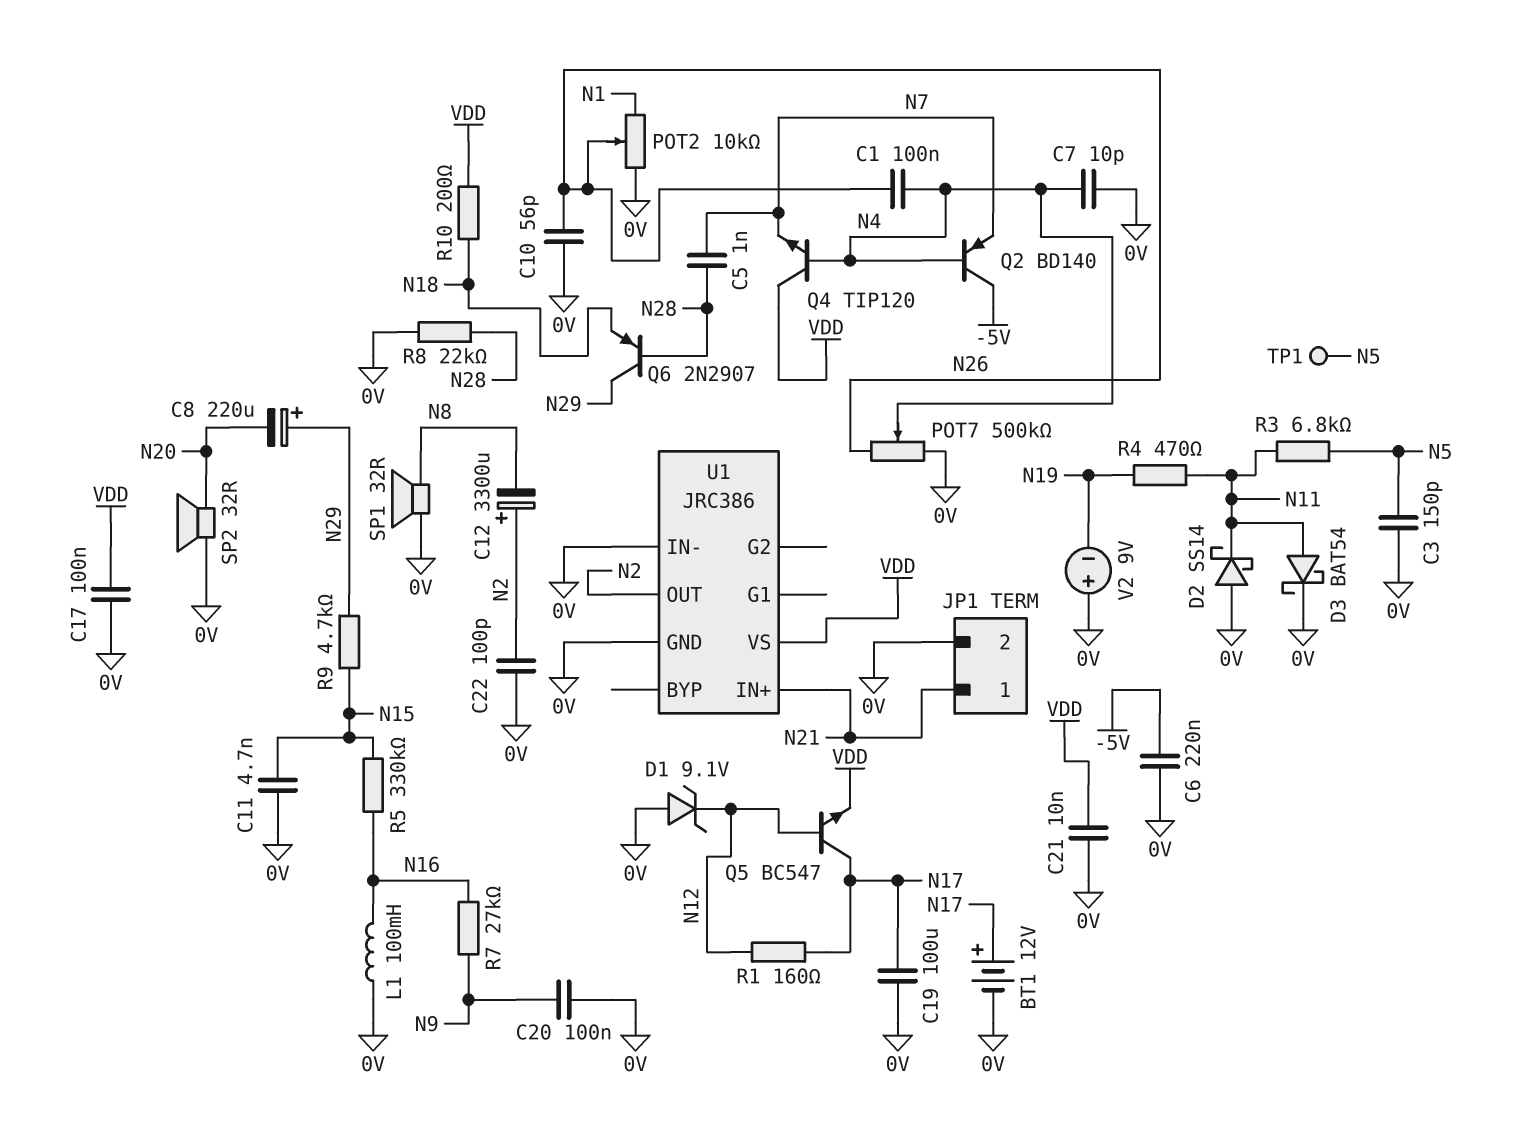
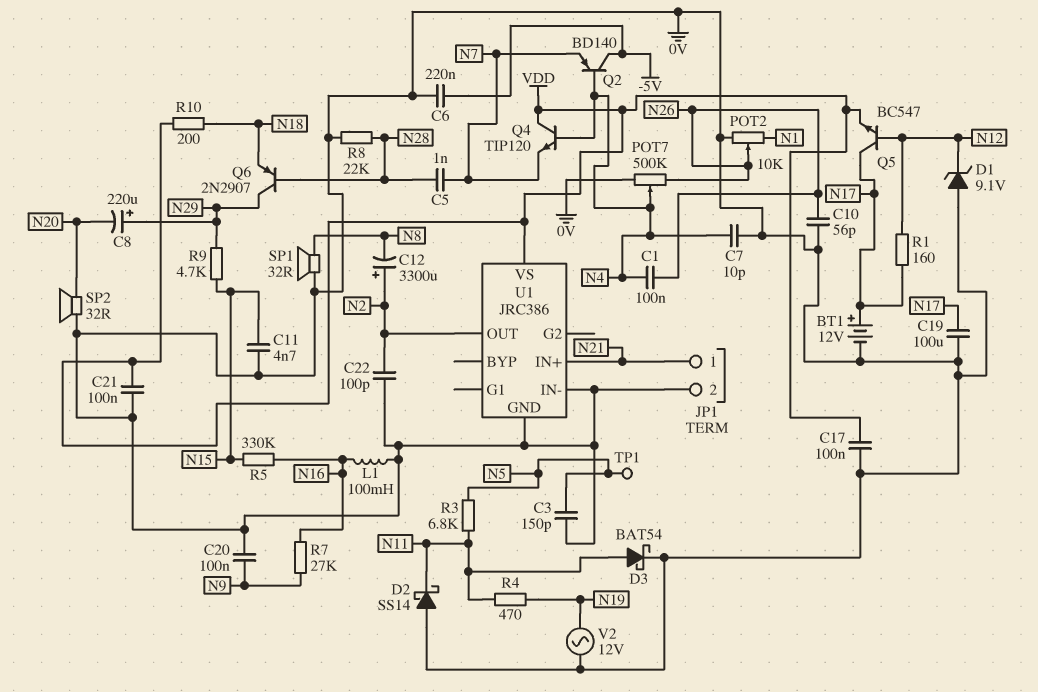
C21: 10nF (0V, VDD) -> 100nF (0V, VDD)
V2: 9V (plus 0V, minus N19) -> AC 12V (0V, N19)

